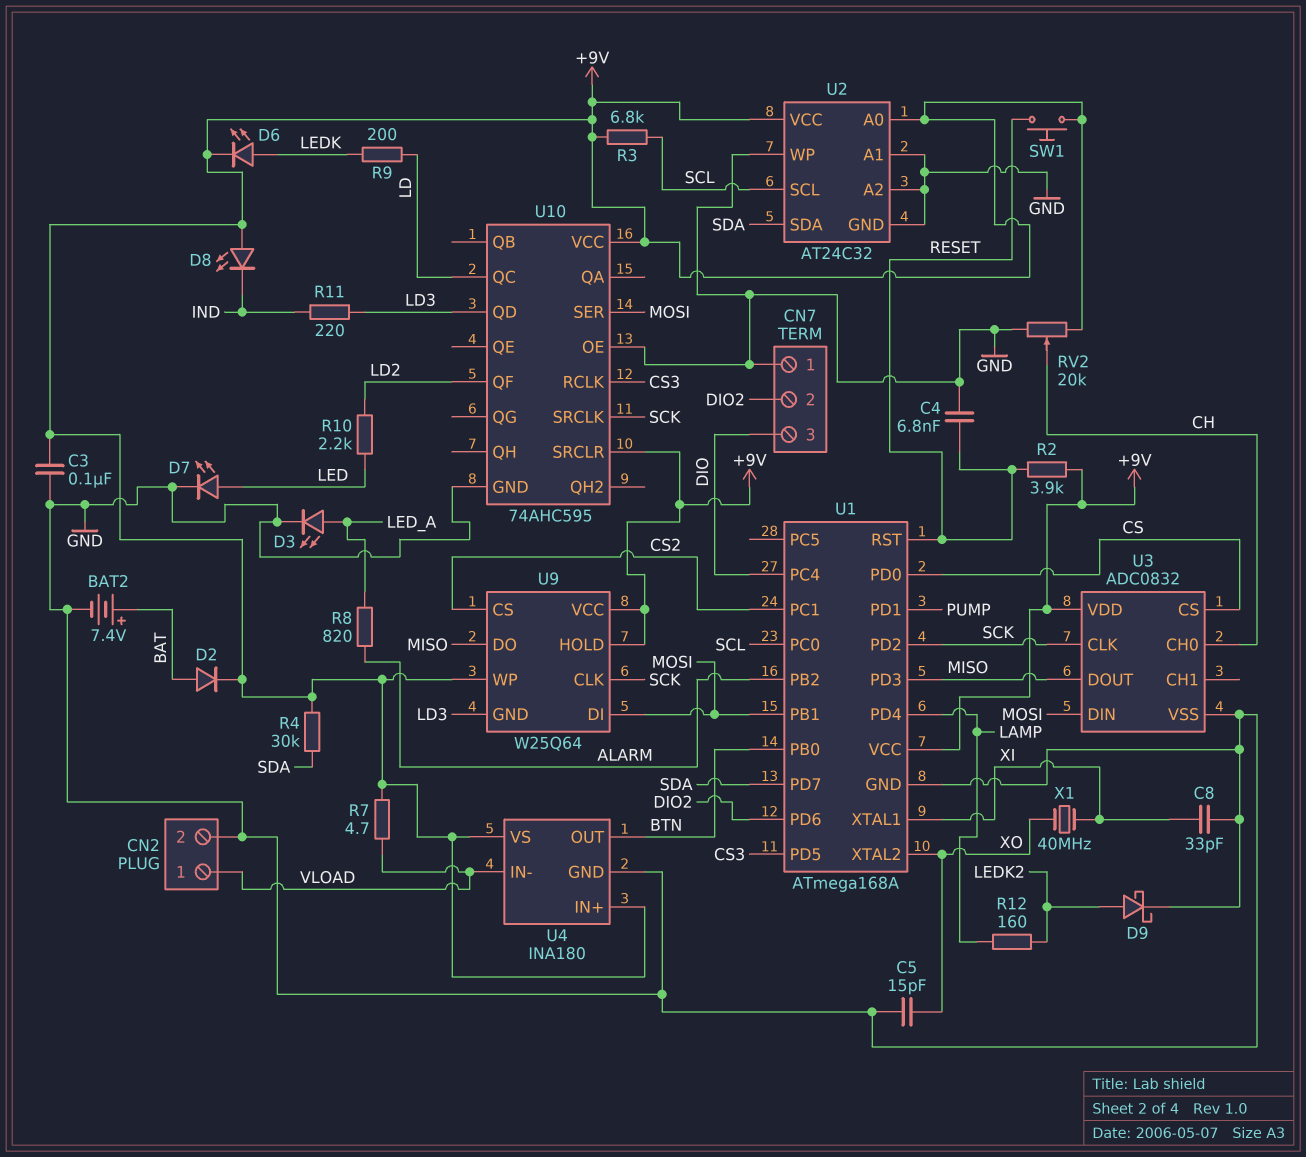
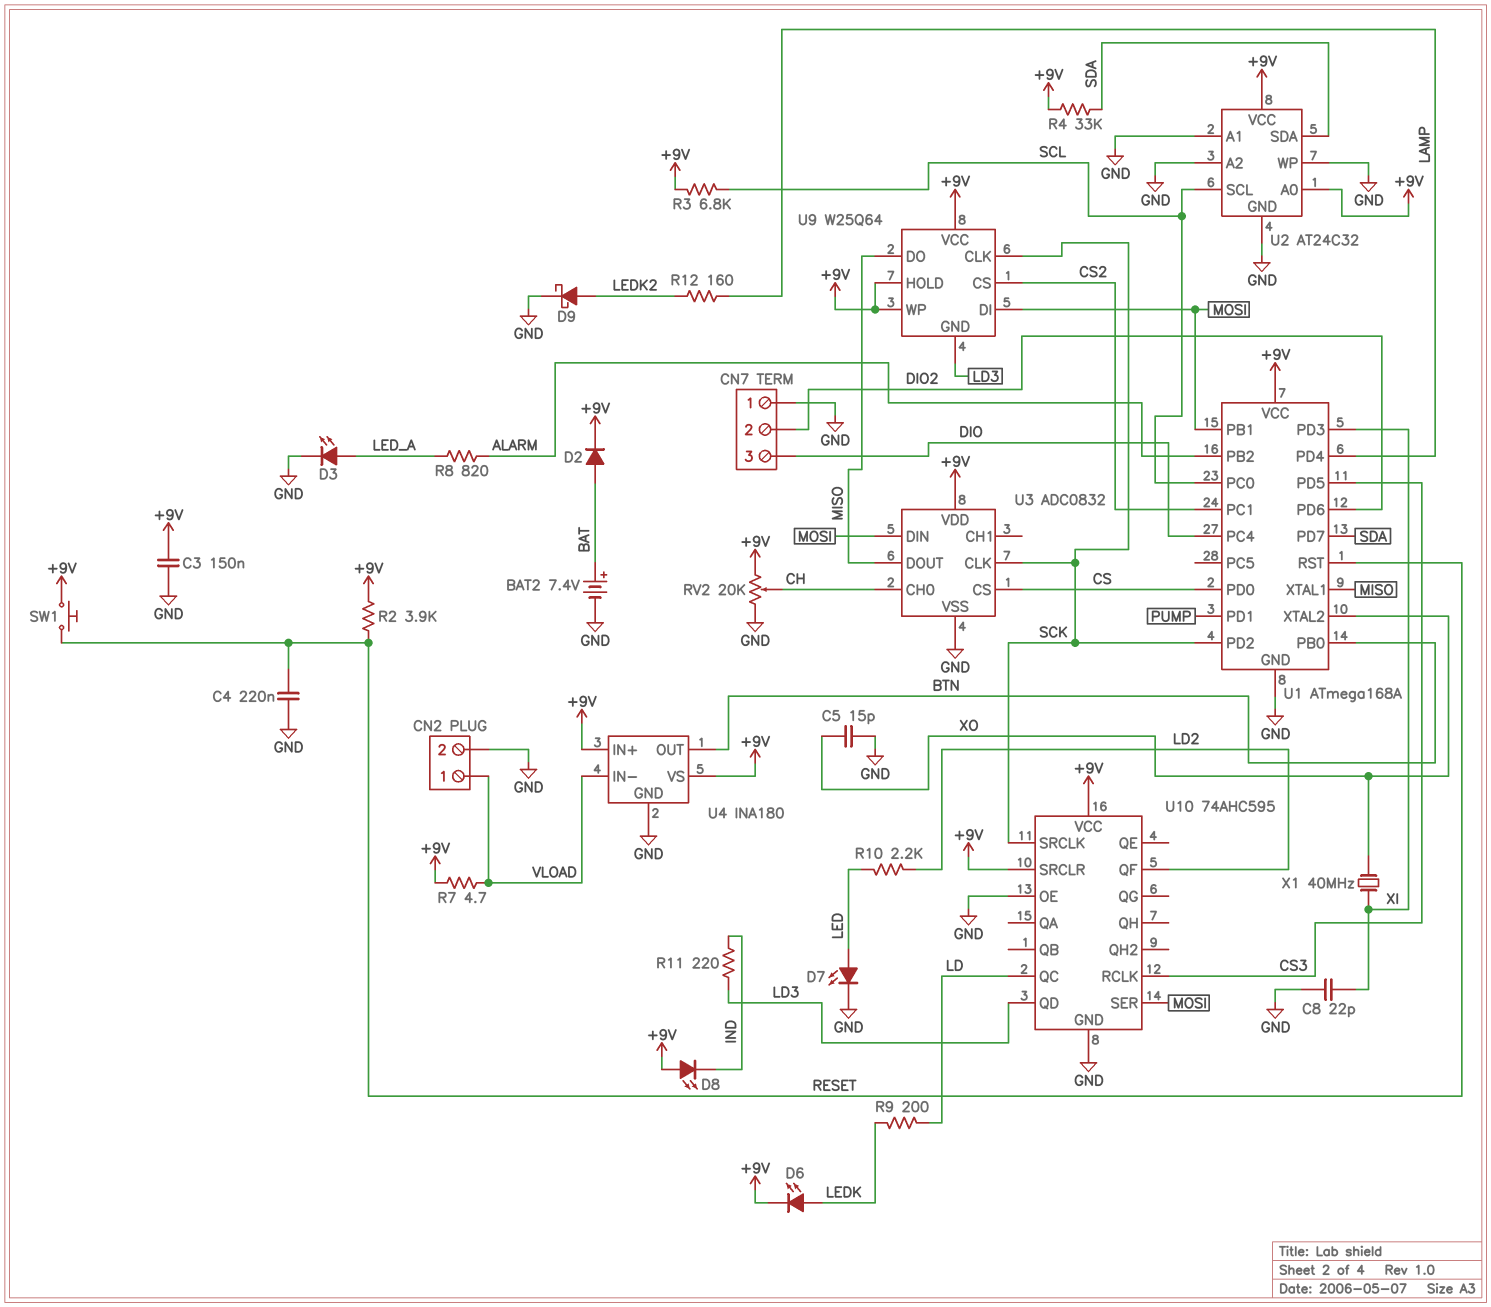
C3: 100nF (+9V, GND) -> 150nF (+9V, GND)
C4: 6.8nF (GND, RESET) -> 220nF (GND, RESET)
C8: 33pF (GND, XI) -> 22pF (GND, XI)
R4: 30k (+9V, SDA) -> 33k (+9V, SDA)
U1 pin PD3: MISO -> XI
U1 pin XTAL1: XI -> MISO

